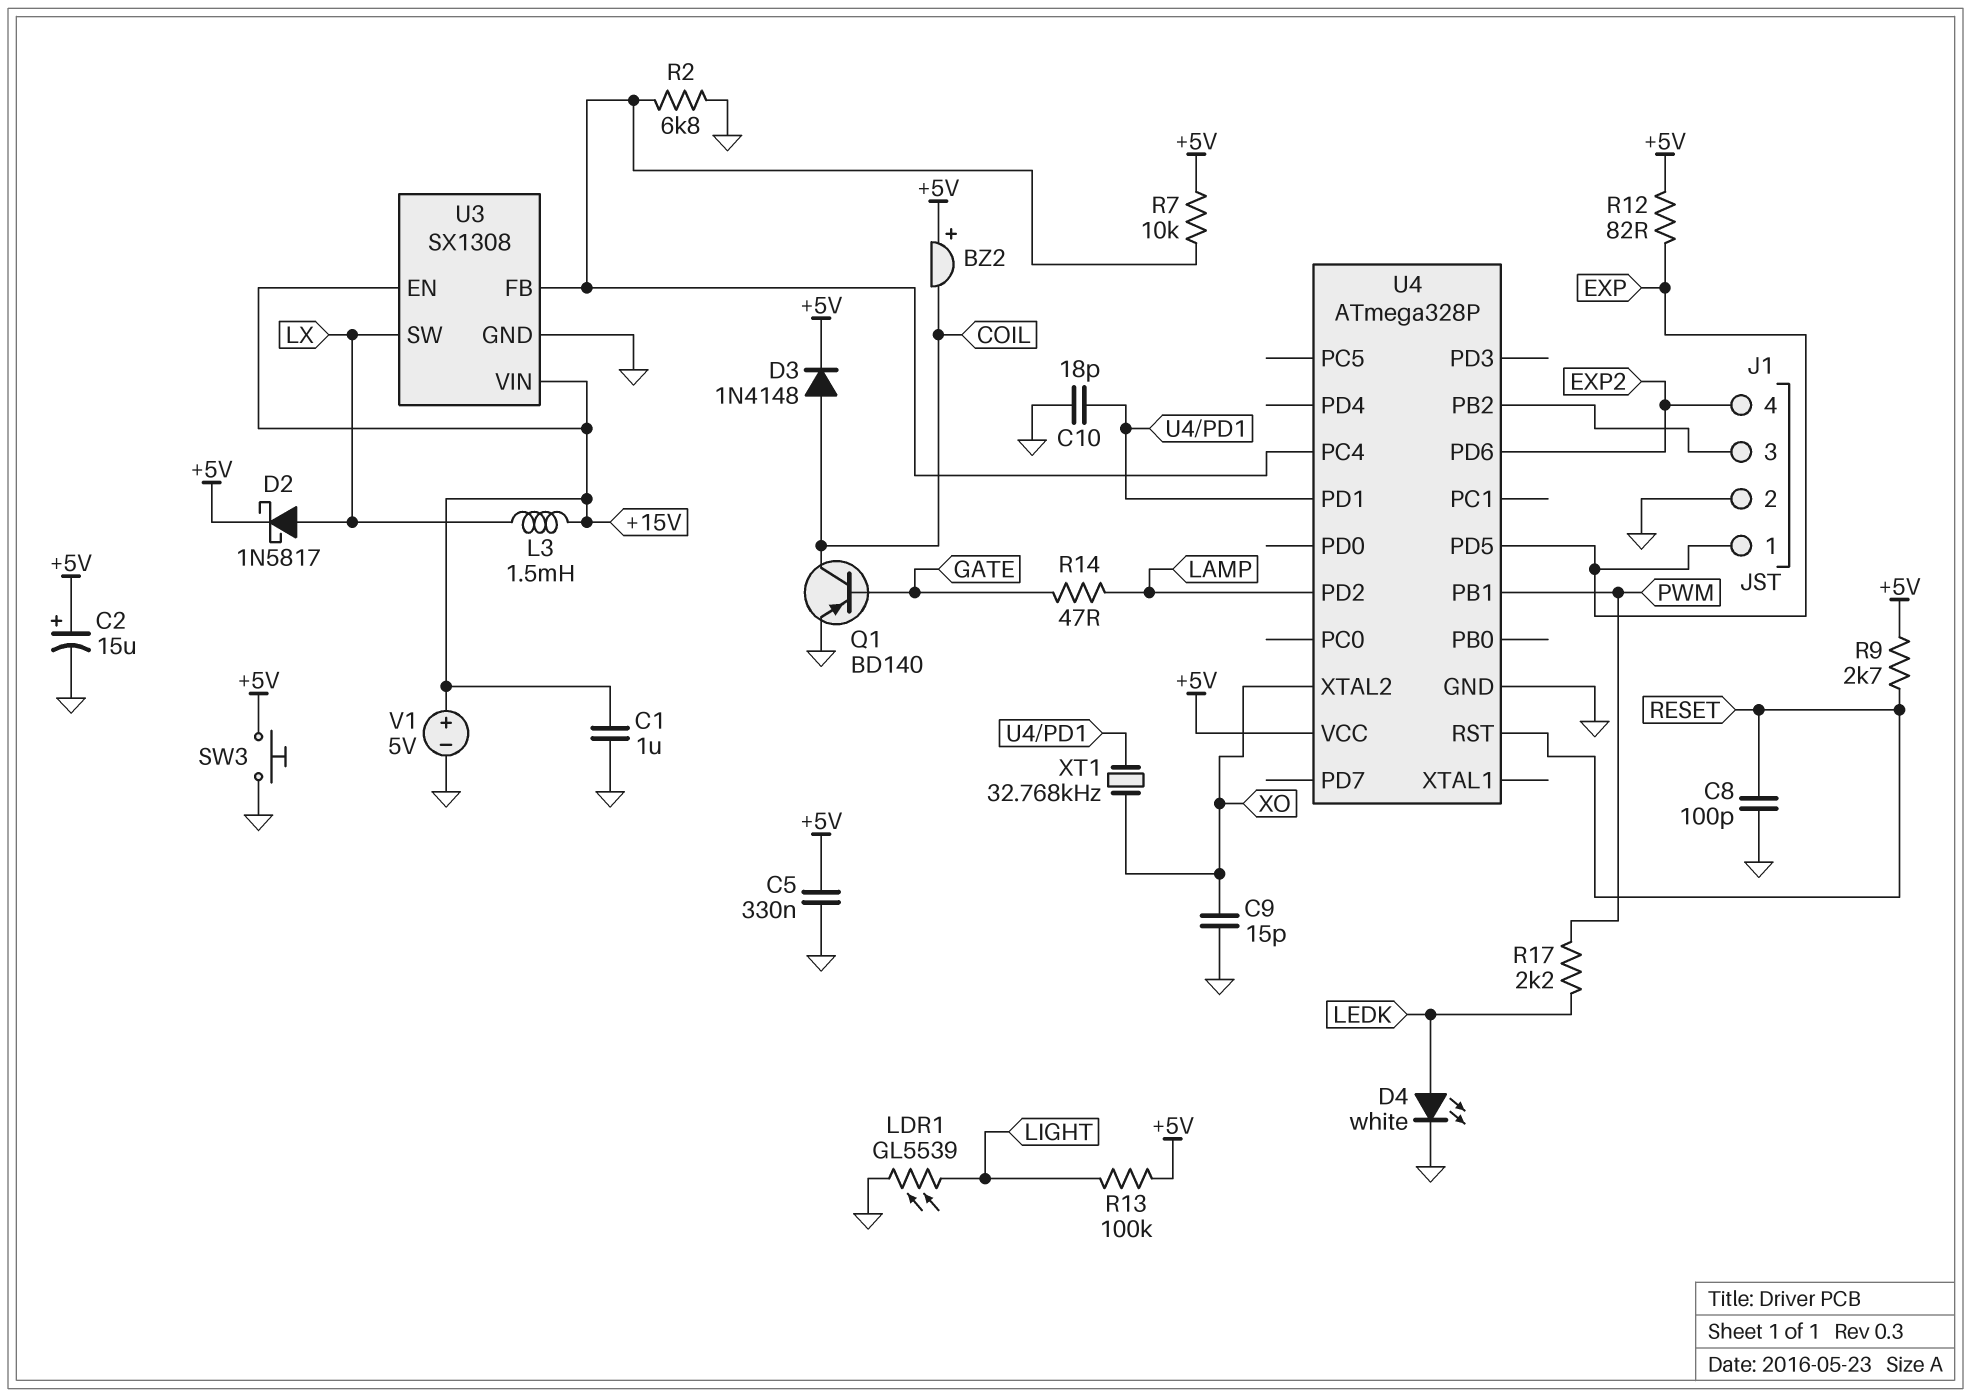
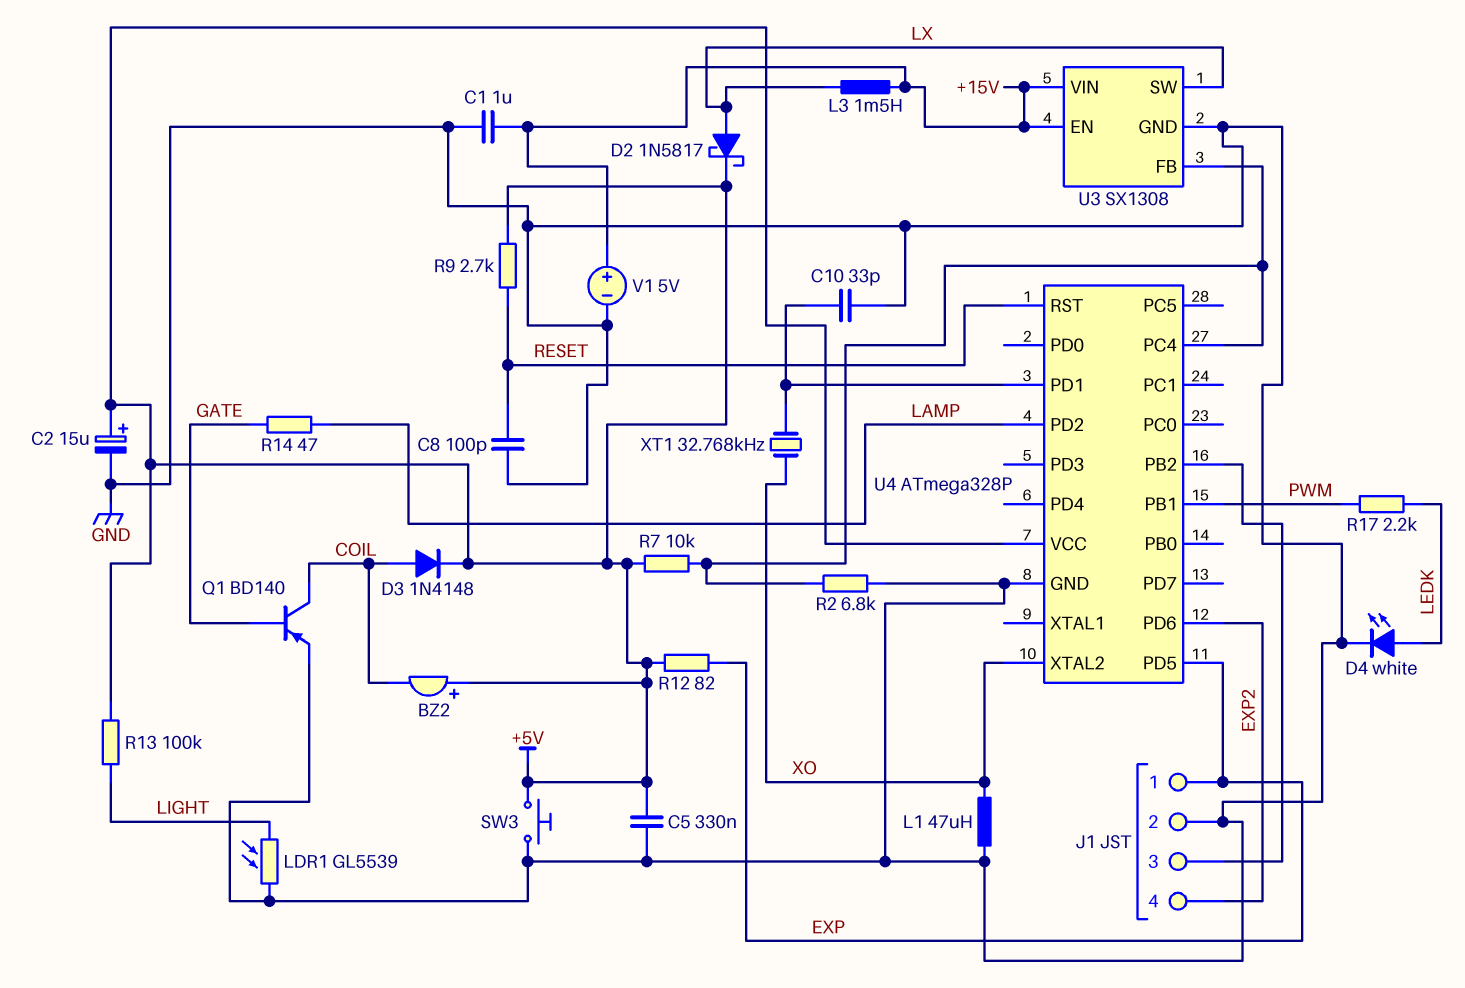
C9: 15pF (GND, XO) -> none
C10: 18pF (GND, U4/PD1) -> 33pF (GND, U4/PD1)
L1: none -> 47uH (GND, XO)

